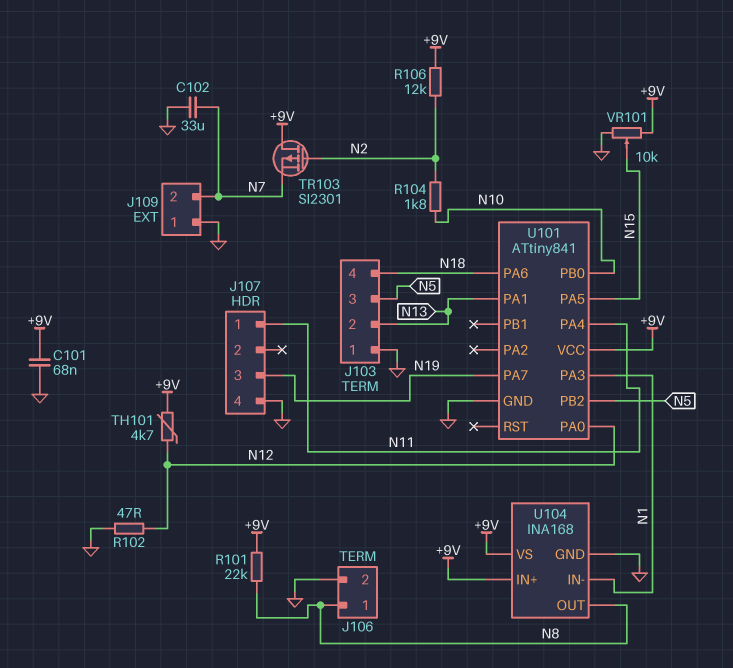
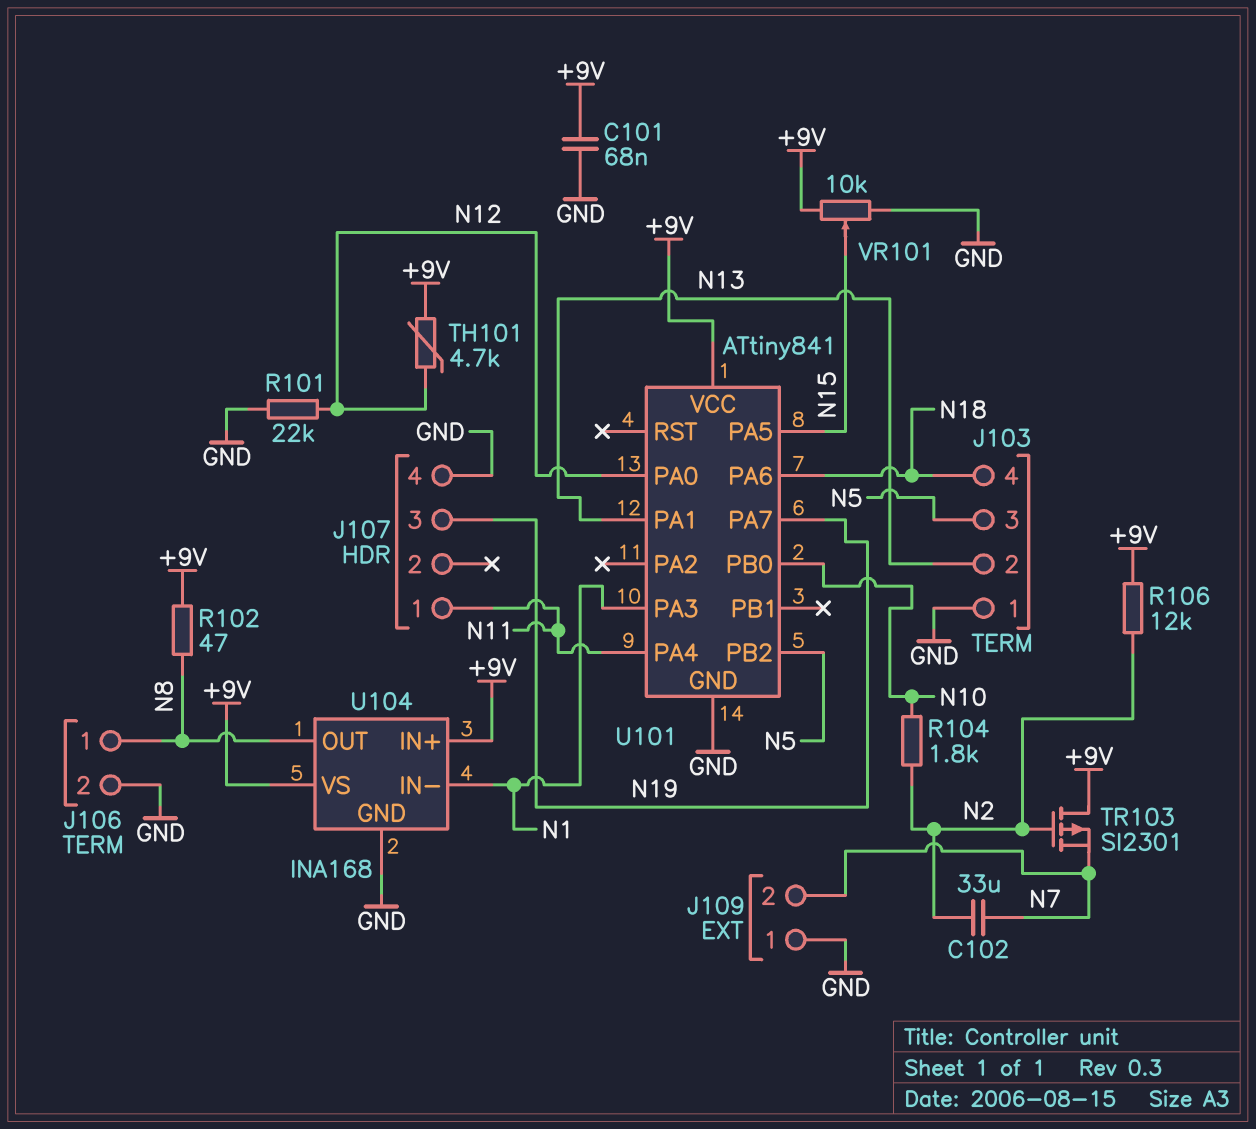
C102: 33uF (GND, N7) -> 33uF (N2, N7)
R101: 22k (+9V, N8) -> 22k (GND, N12)
R102: 47 (GND, N12) -> 47 (+9V, N8)

